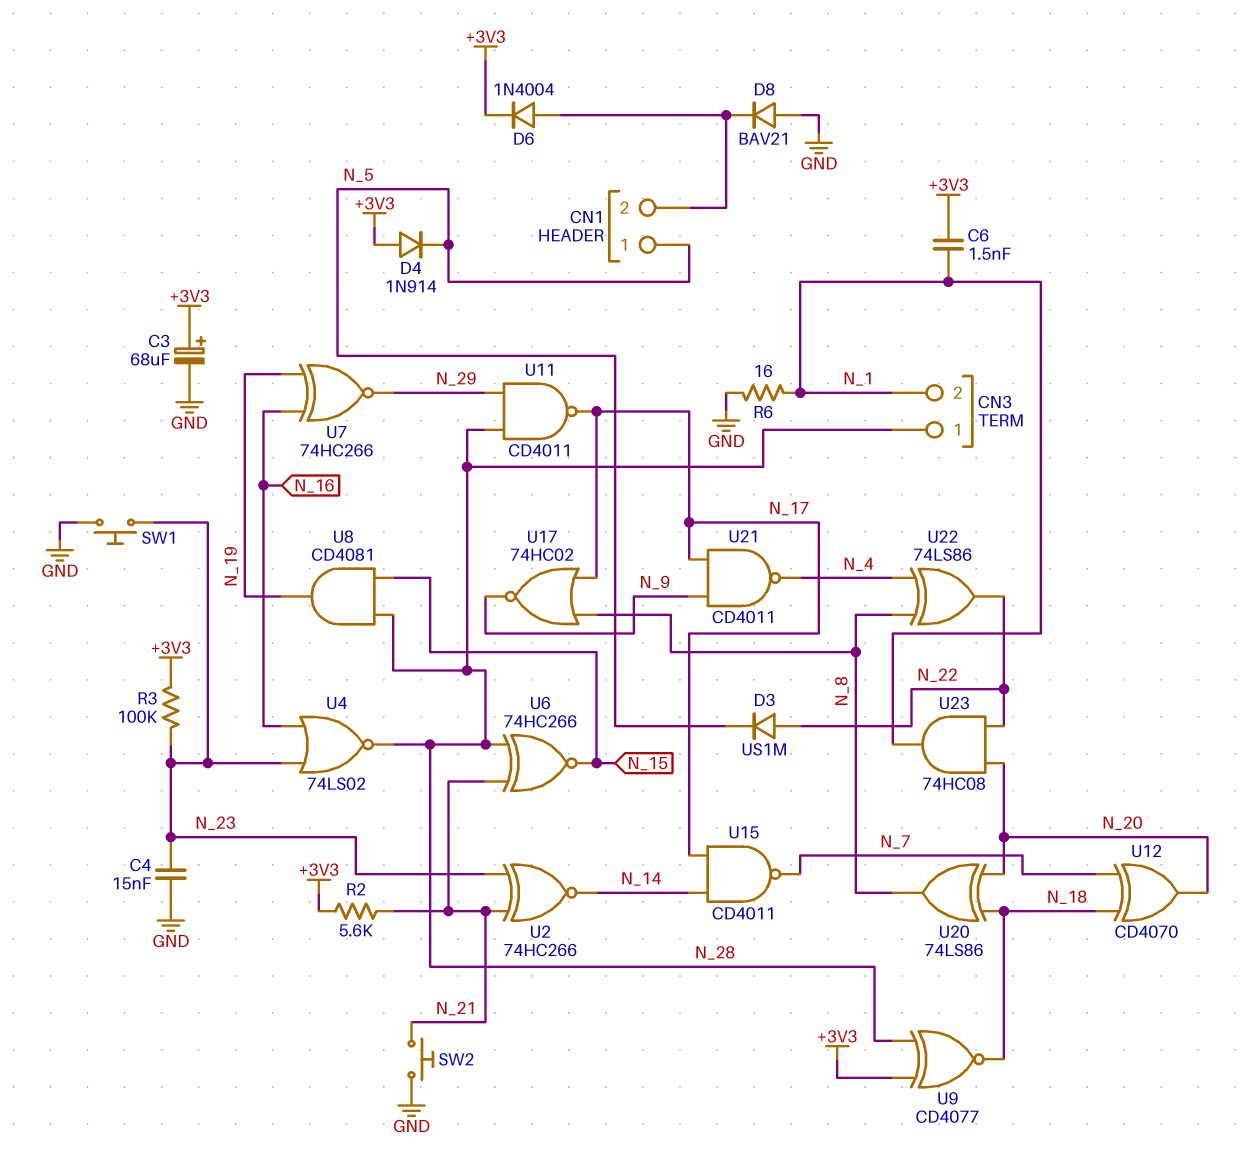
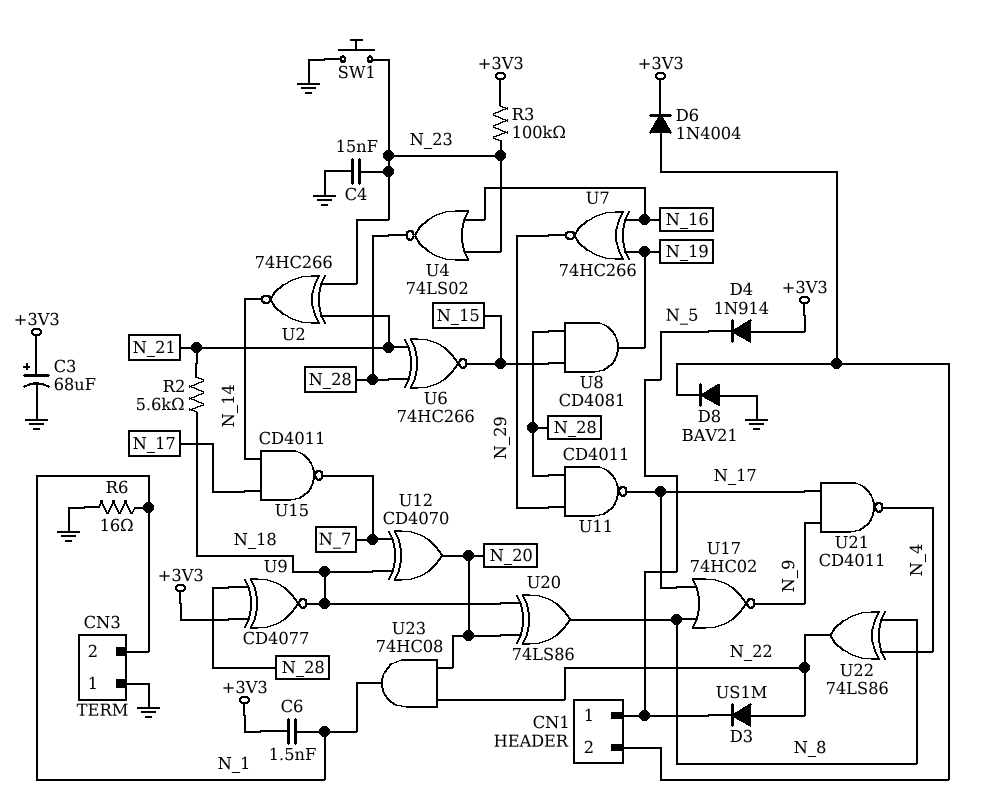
CN3 pin 1: N_28 -> GND
R2: 5.6k (+3V3, N_21) -> 5.6k (N_18, N_21)
SW2: button (GND, N_21) -> none

